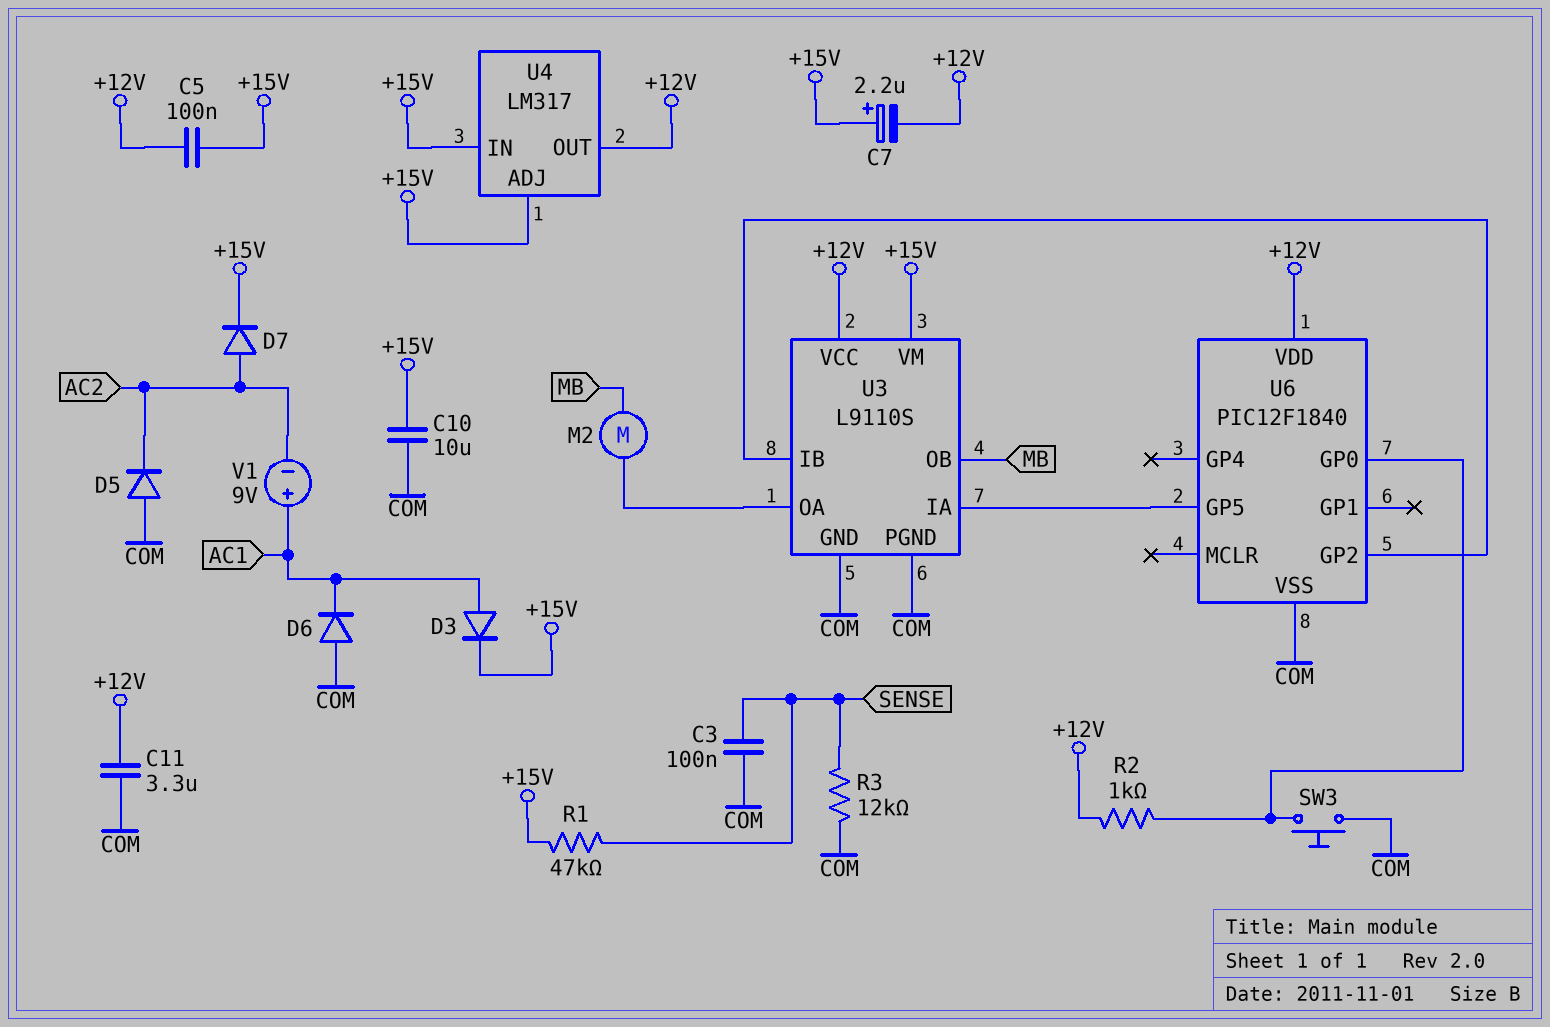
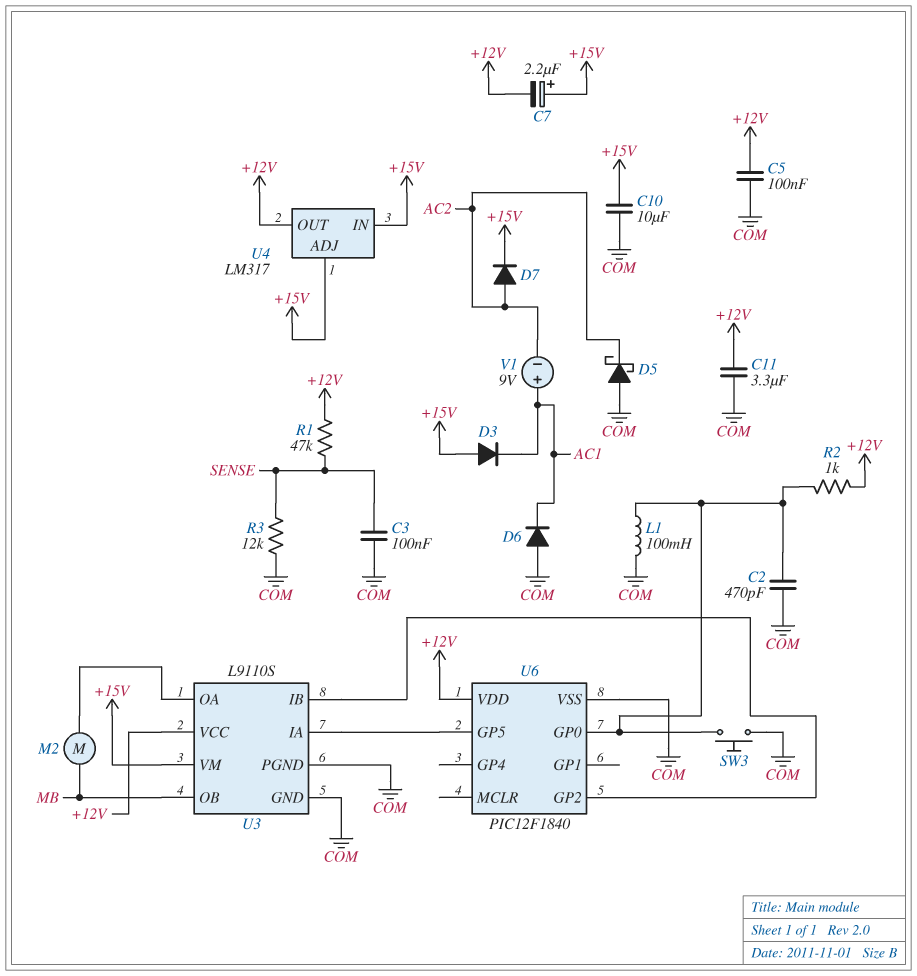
C2: none -> 470pF (COM, U6/GP0)
C5: 100nF (+12V, +15V) -> 100nF (+12V, COM)
D3: diode (A AC1, K +15V) -> diode (A +15V, K AC1)
D5: diode (A COM, K AC2) -> schottky (A COM, K AC2)
L1: none -> 100mH (COM, U6/GP0)
R1: 47k (+15V, SENSE) -> 47k (+12V, SENSE)

